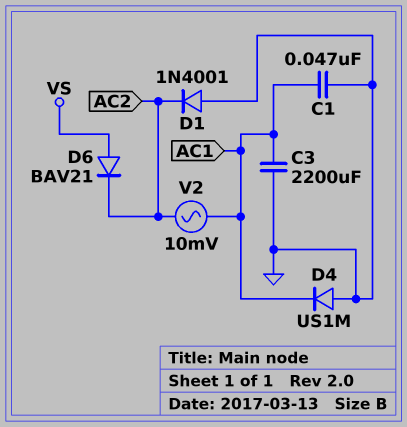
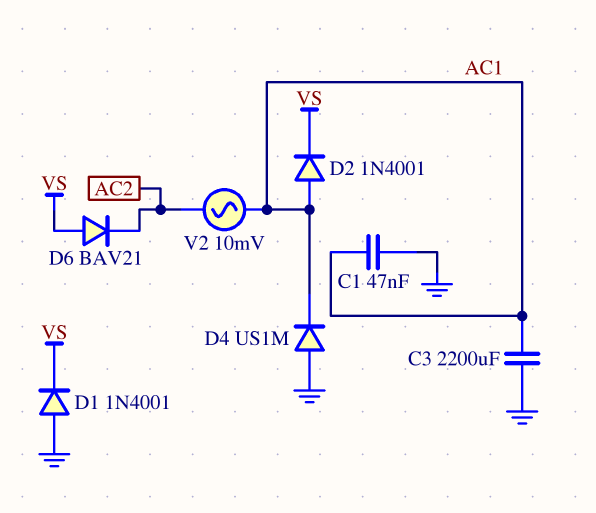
D1: diode 1N4001 (A GND, K AC2) -> diode 1N4001 (A GND, K VS)
D2: none -> diode 1N4001 (A AC1, K VS)

